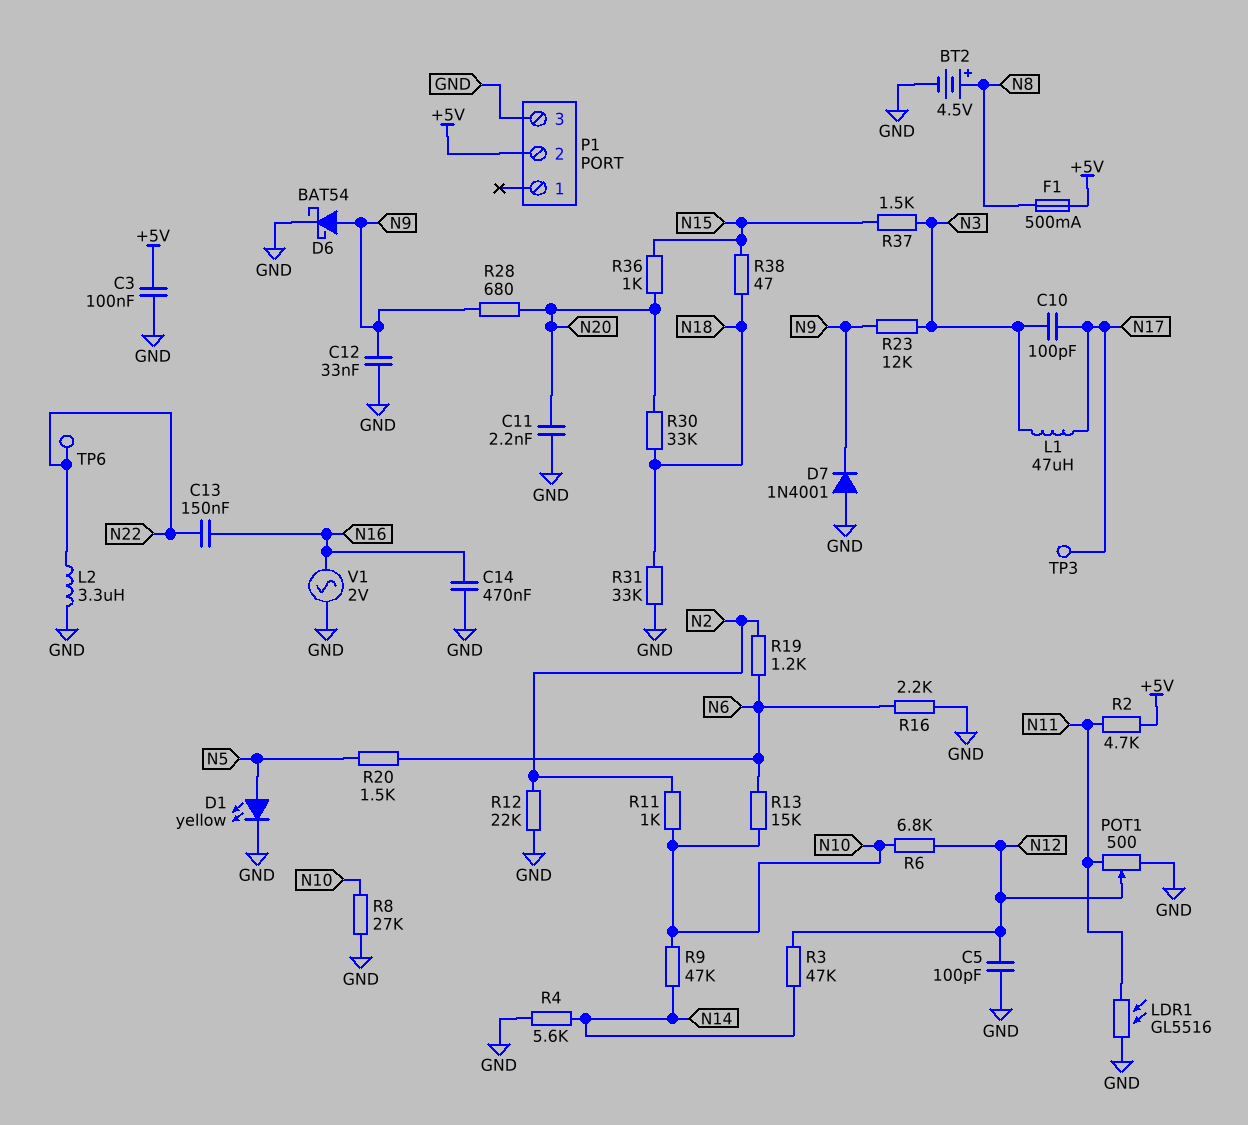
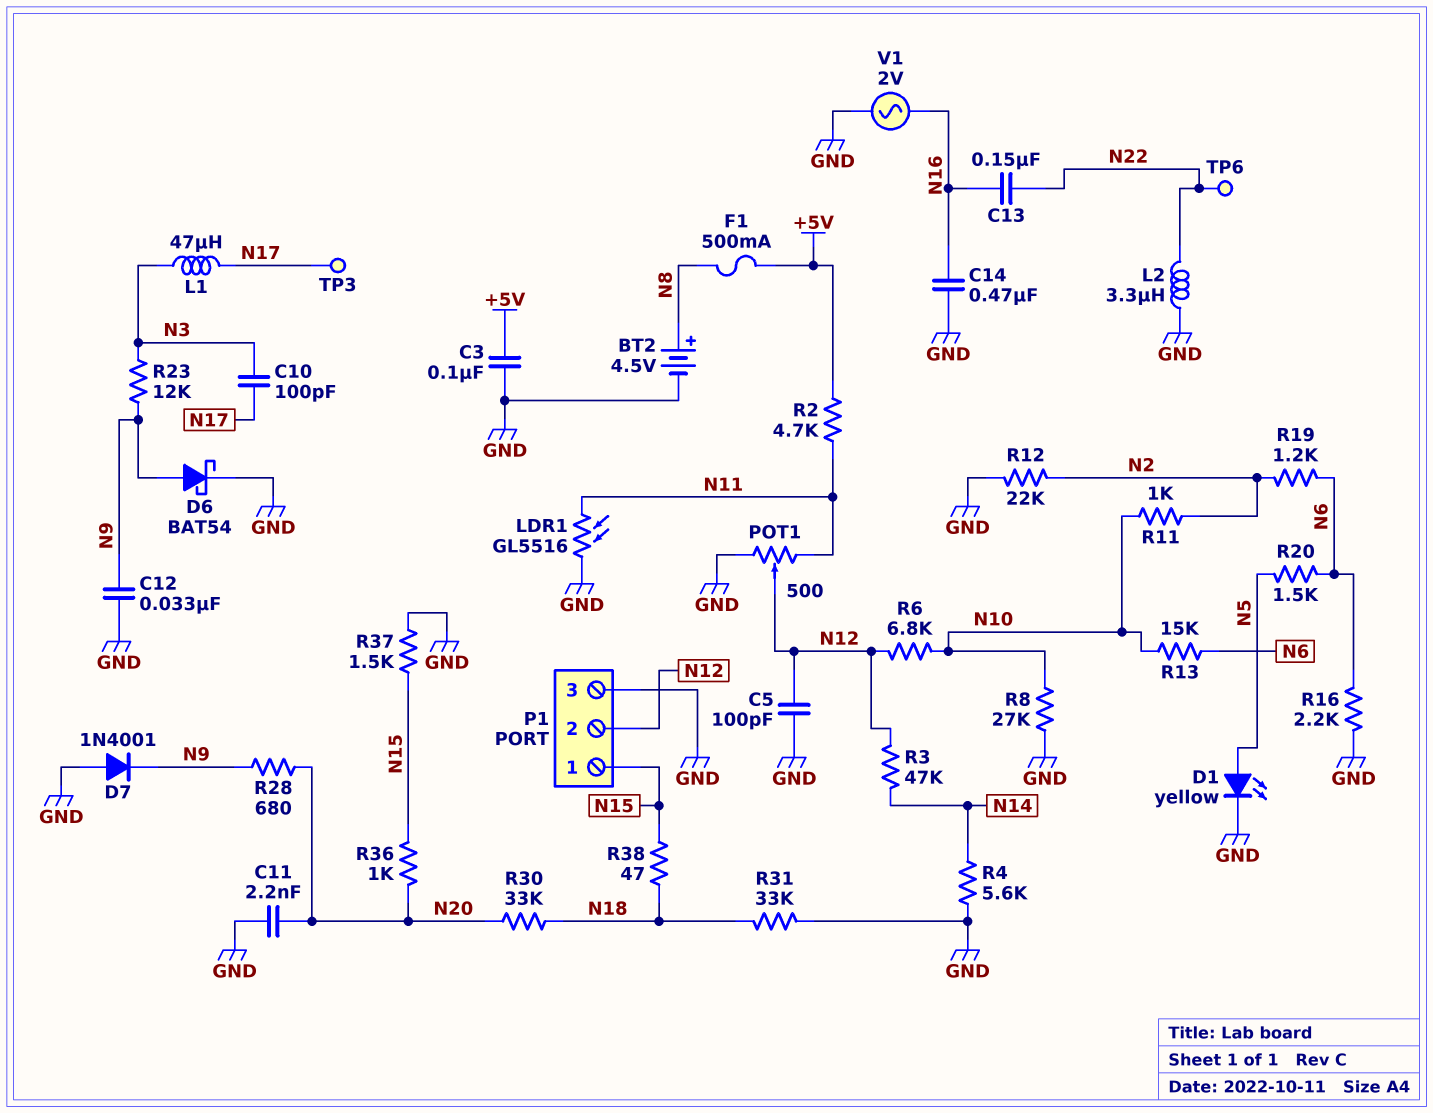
P1 pin 1: none -> N15
P1 pin 2: +5V -> N12
R9: 47k (N10, N14) -> none
R37: 1.5k (N3, N15) -> 1.5k (GND, N15)

